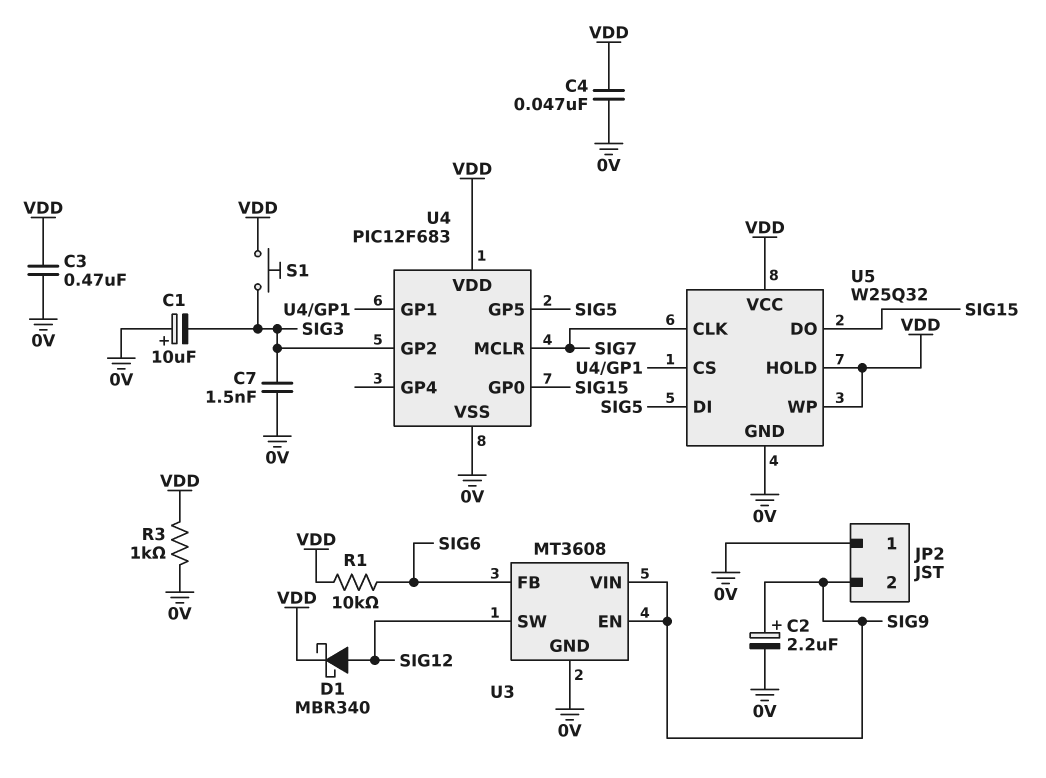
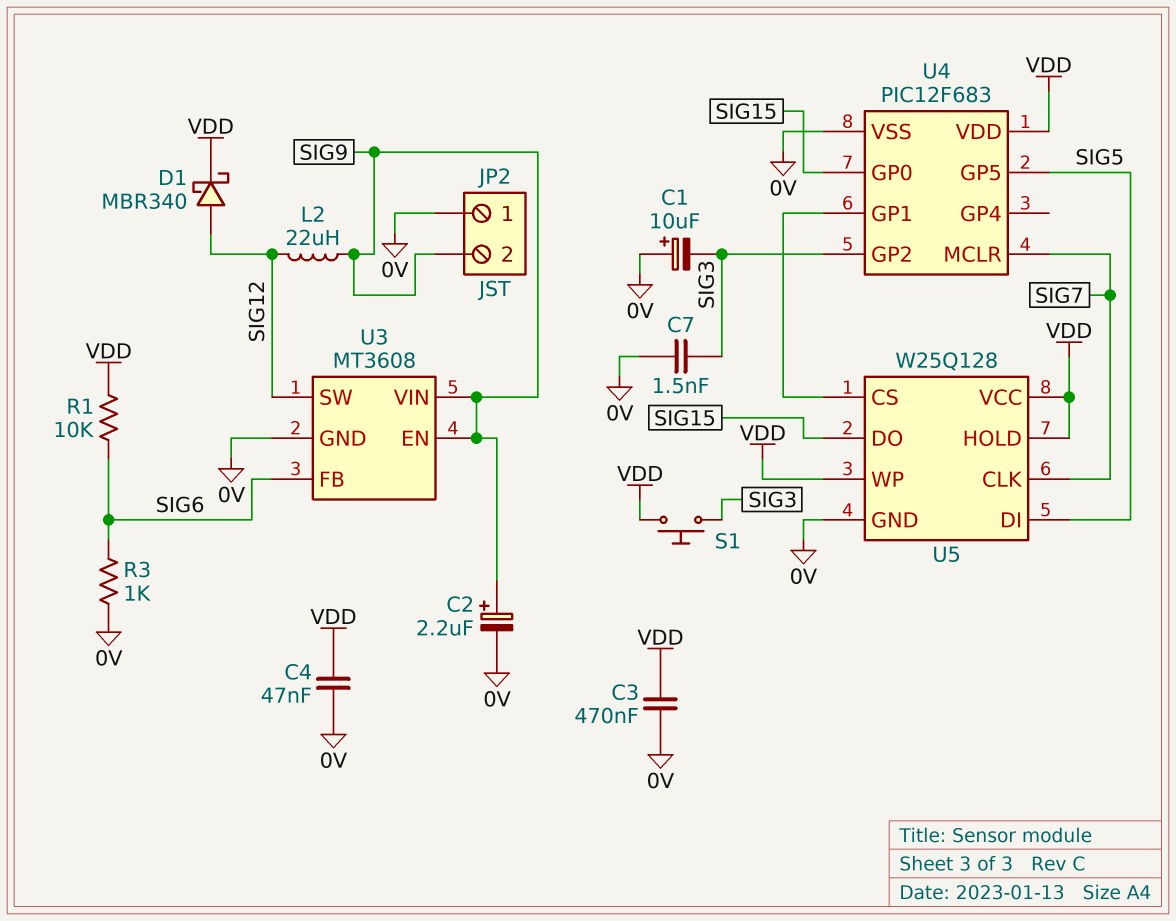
L2: none -> 22uH (SIG9, SIG12)
R3: 1k (0V, VDD) -> 1k (0V, SIG6)
U5: W25Q32 -> W25Q128

